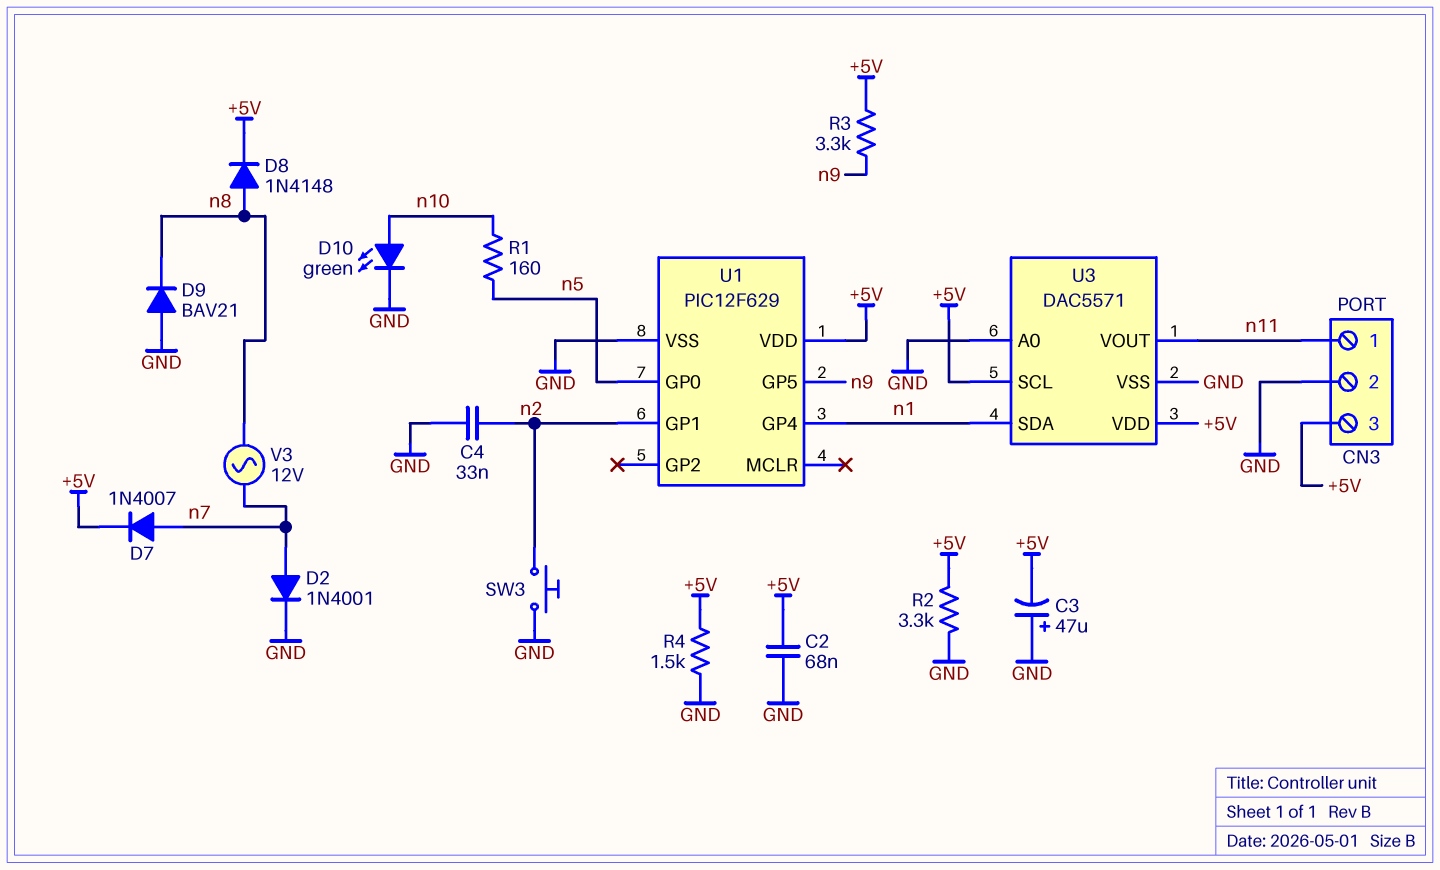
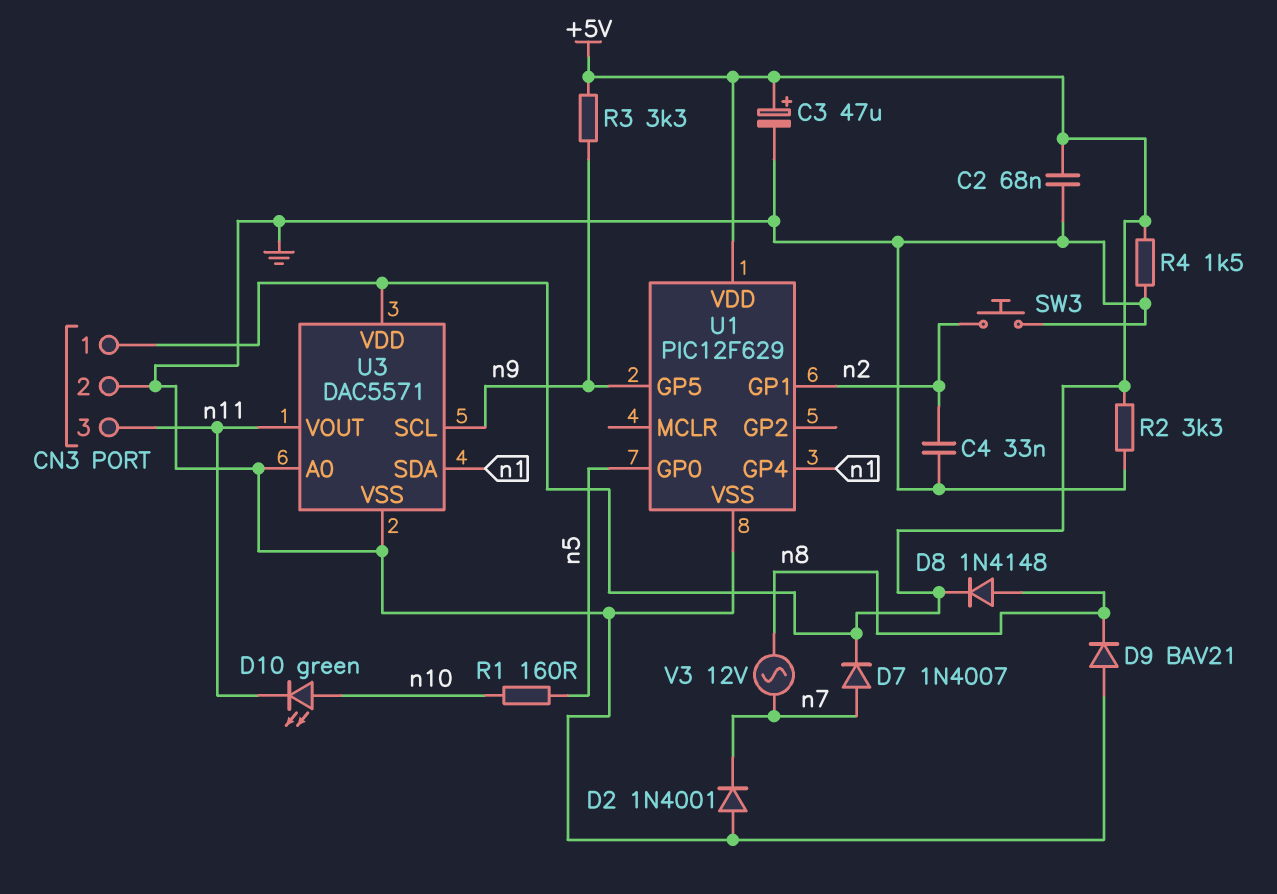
C3: 47uF (plus GND, minus +5V) -> 47uF (plus +5V, minus GND)
CN3 pin 1: n11 -> +5V
CN3 pin 3: +5V -> n11
D2: diode 1N4001 (A n7, K GND) -> diode 1N4001 (A GND, K n7)
D10: LED green (A n10, K GND) -> LED green (A n10, K n11)
U3 pin SCL: +5V -> n9

